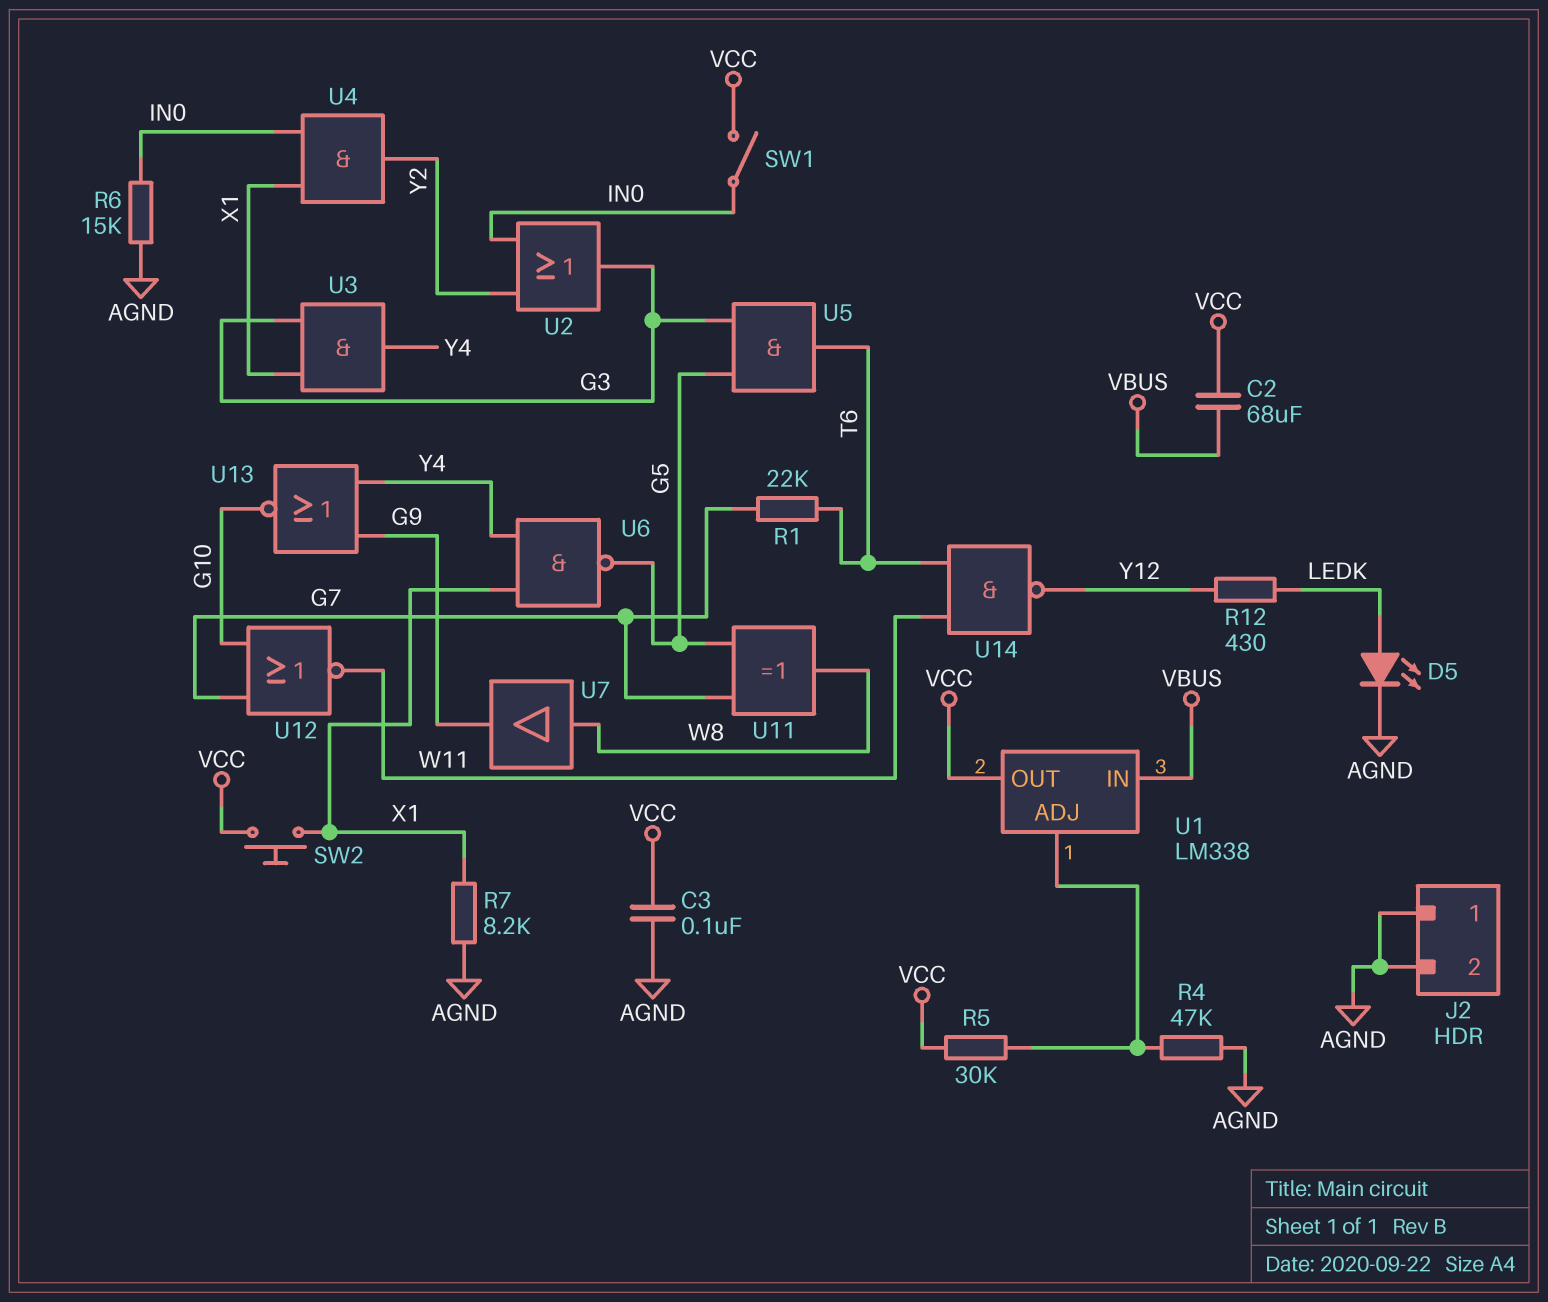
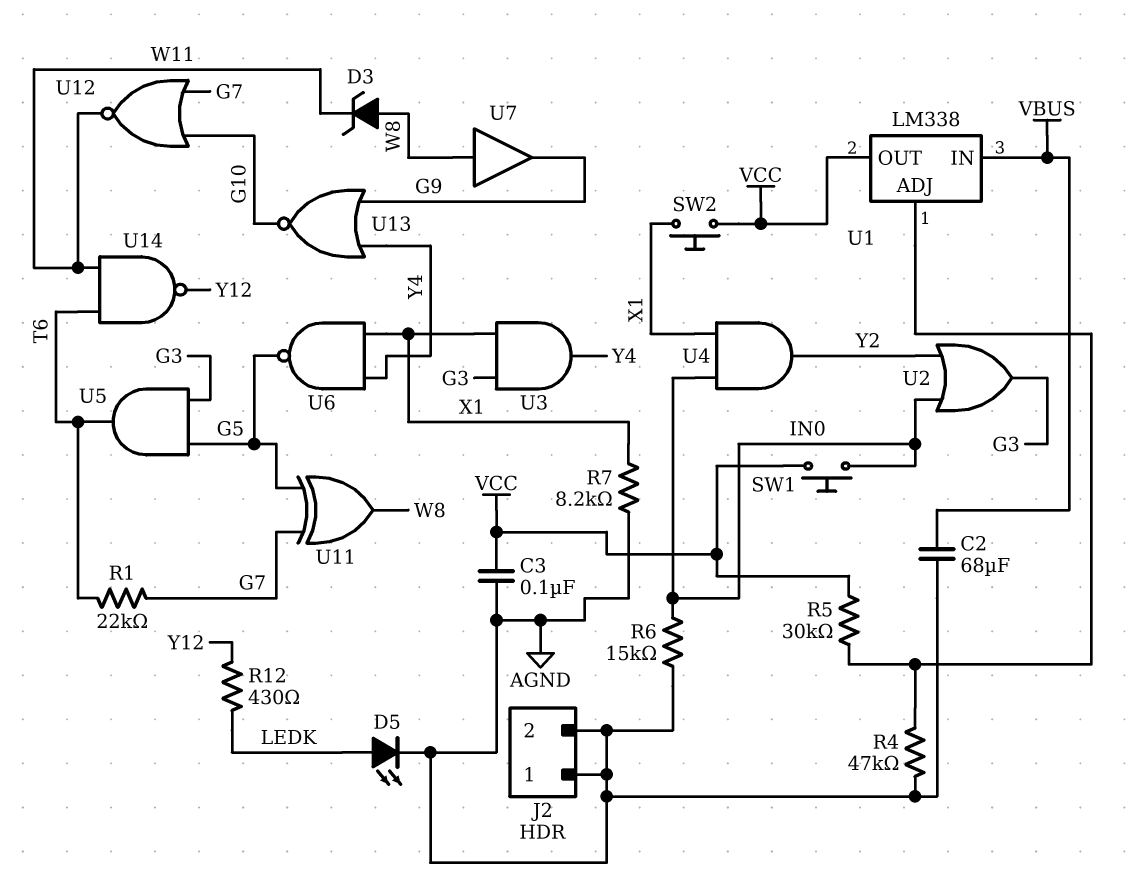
C2: 68uF (VBUS, VCC) -> 68uF (AGND, VBUS)
D3: none -> zener (A W8, K W11)
SW1: switch (IN0, VCC) -> button (IN0, VCC)

